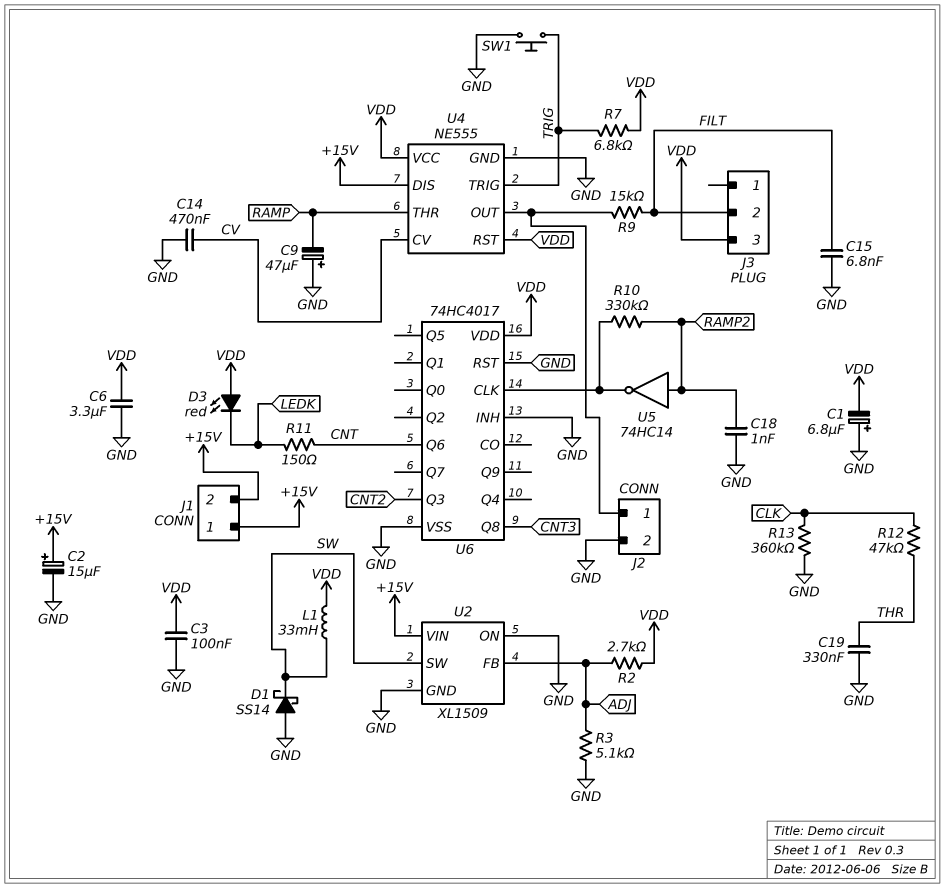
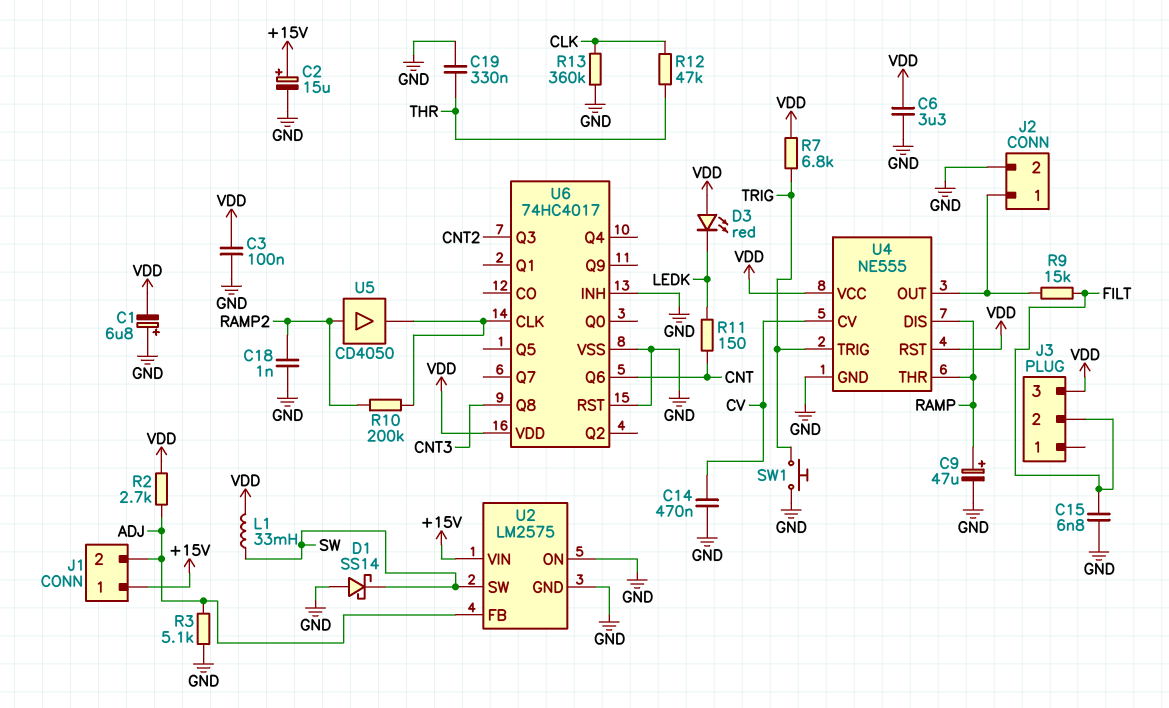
C9: 47uF (plus GND, minus RAMP) -> 47uF (plus RAMP, minus GND)
J1 pin 2: +15V -> ADJ
R10: 330k (RAMP2, U6/CLK) -> 200k (RAMP2, U6/CLK)
U2: XL1509 -> LM2575
U4 pin DIS: +15V -> RAMP
U5: NOT 74HC14 (in RAMP2, out U6/CLK) -> buffer CD4050 (in RAMP2, out U6/CLK)

